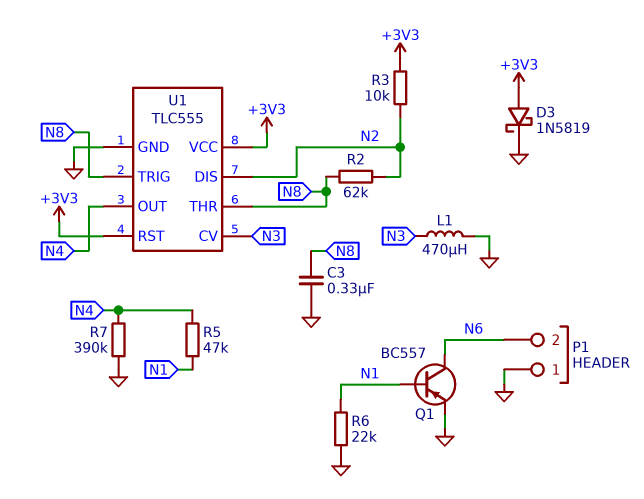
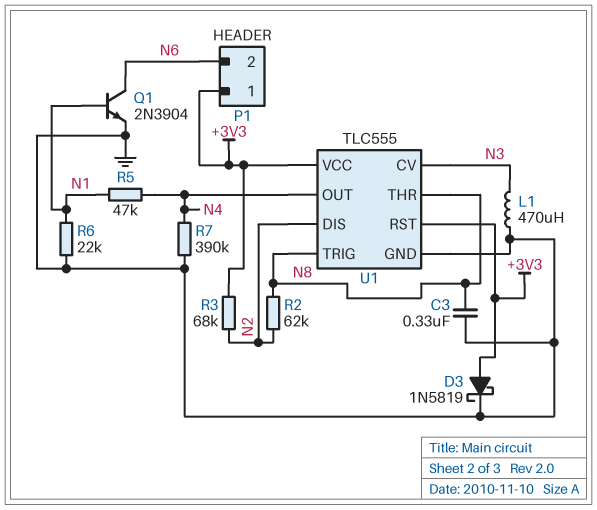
P1 pin 1: GND -> +3V3
Q1: PNP BC557 (B N1, C N6, E GND) -> NPN 2N3904 (B N1, C N6, E GND)
R3: 10k (+3V3, N2) -> 68k (+3V3, N2)

